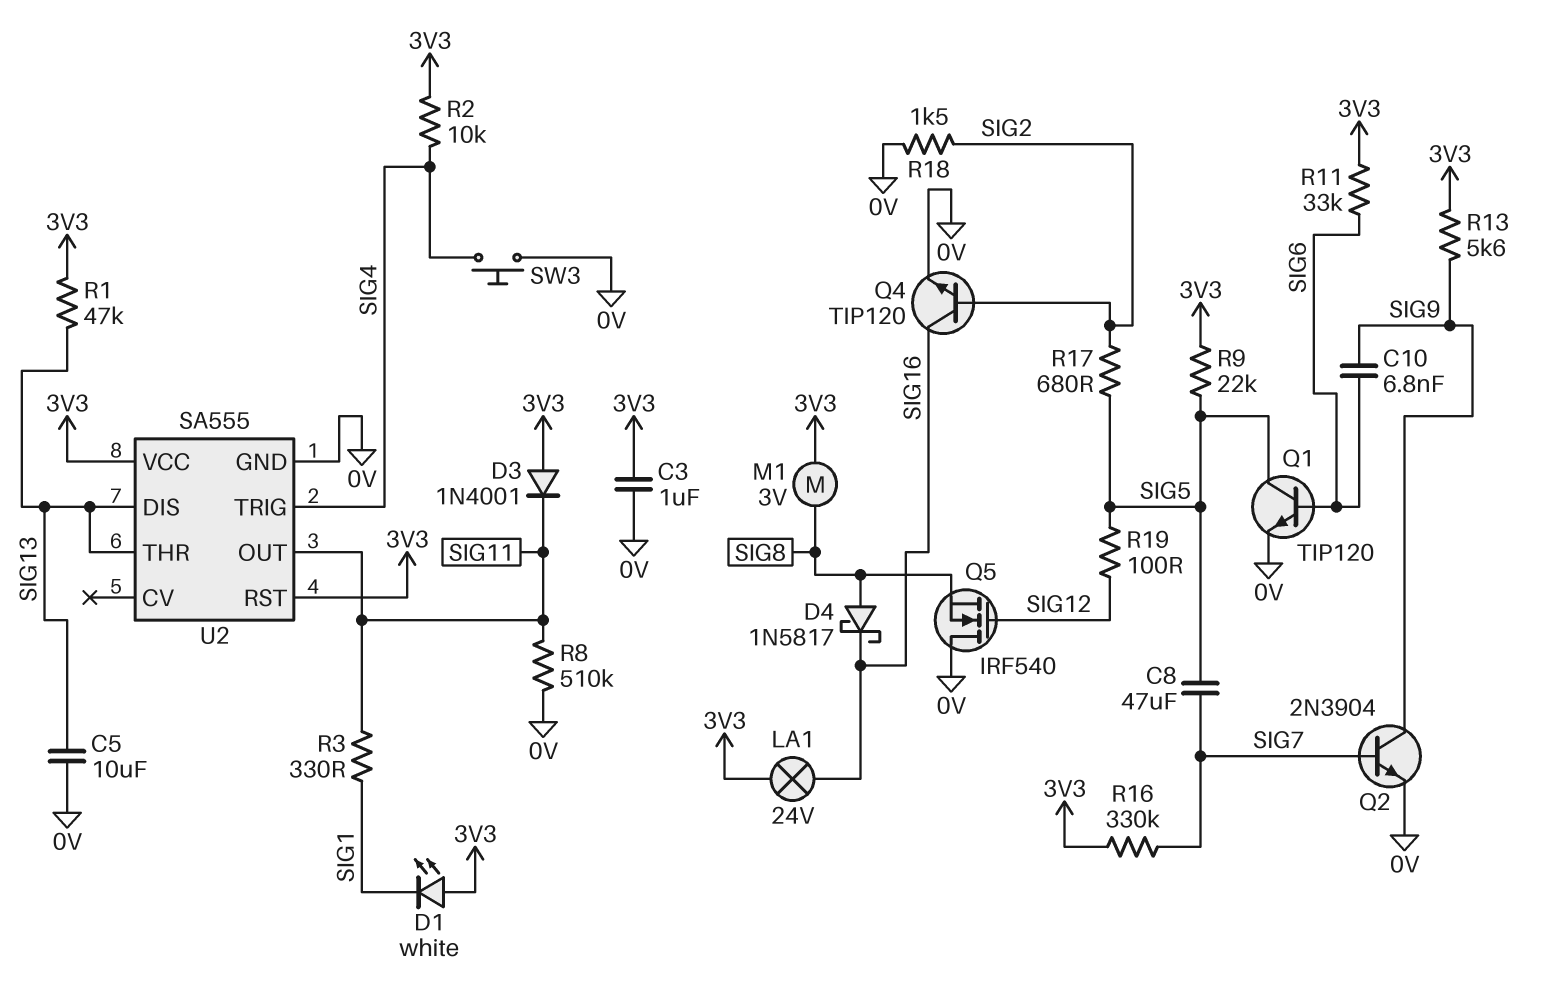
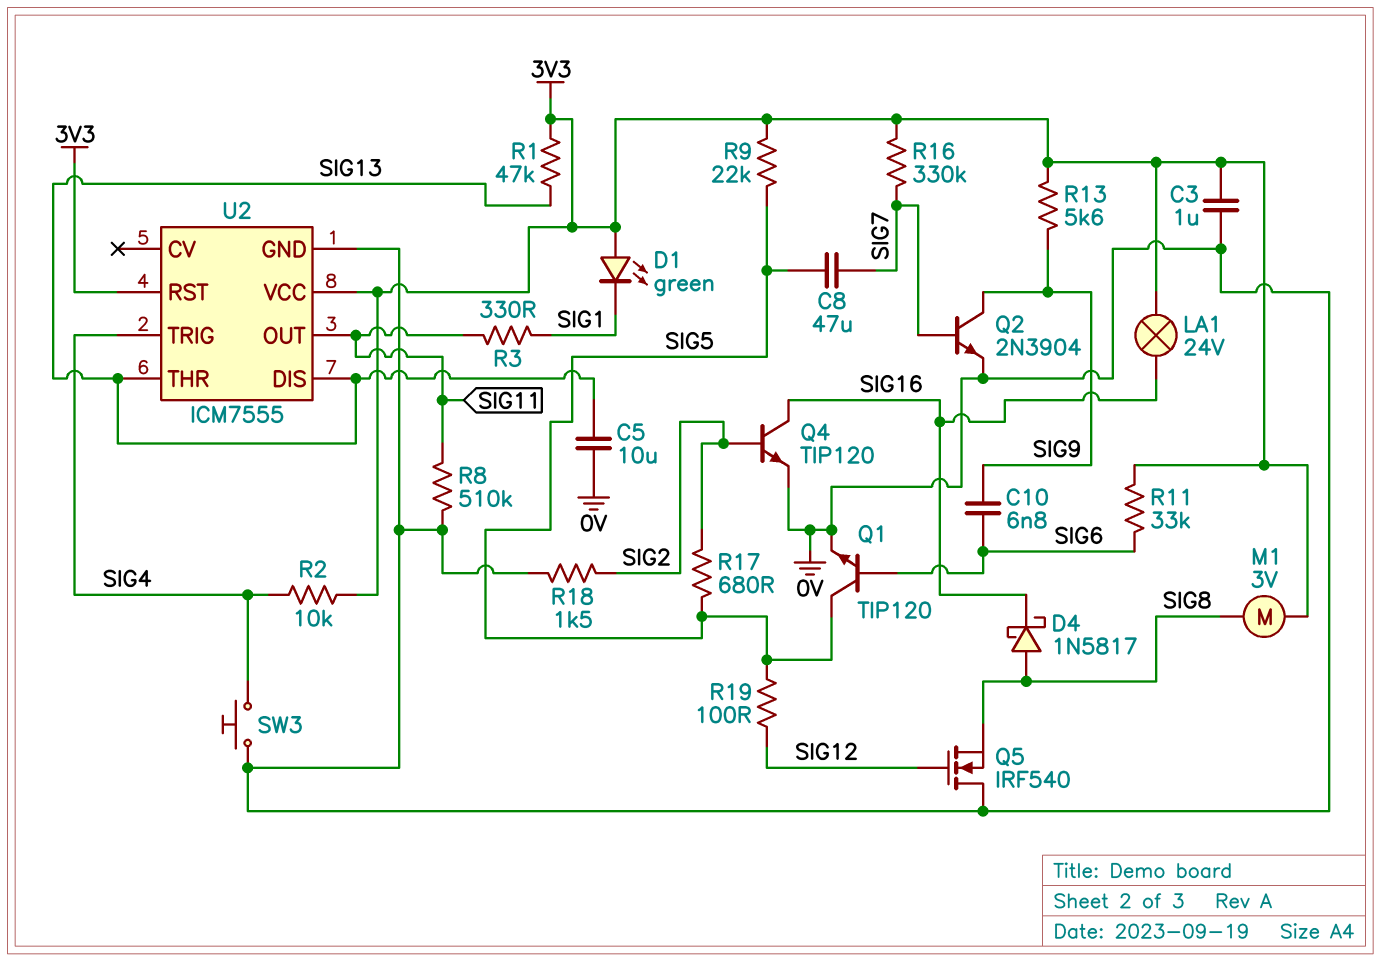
D1: LED white (A 3V3, K SIG1) -> LED green (A 3V3, K SIG1)
D3: diode 1N4001 (A 3V3, K SIG11) -> none
U2: SA555 -> ICM7555

